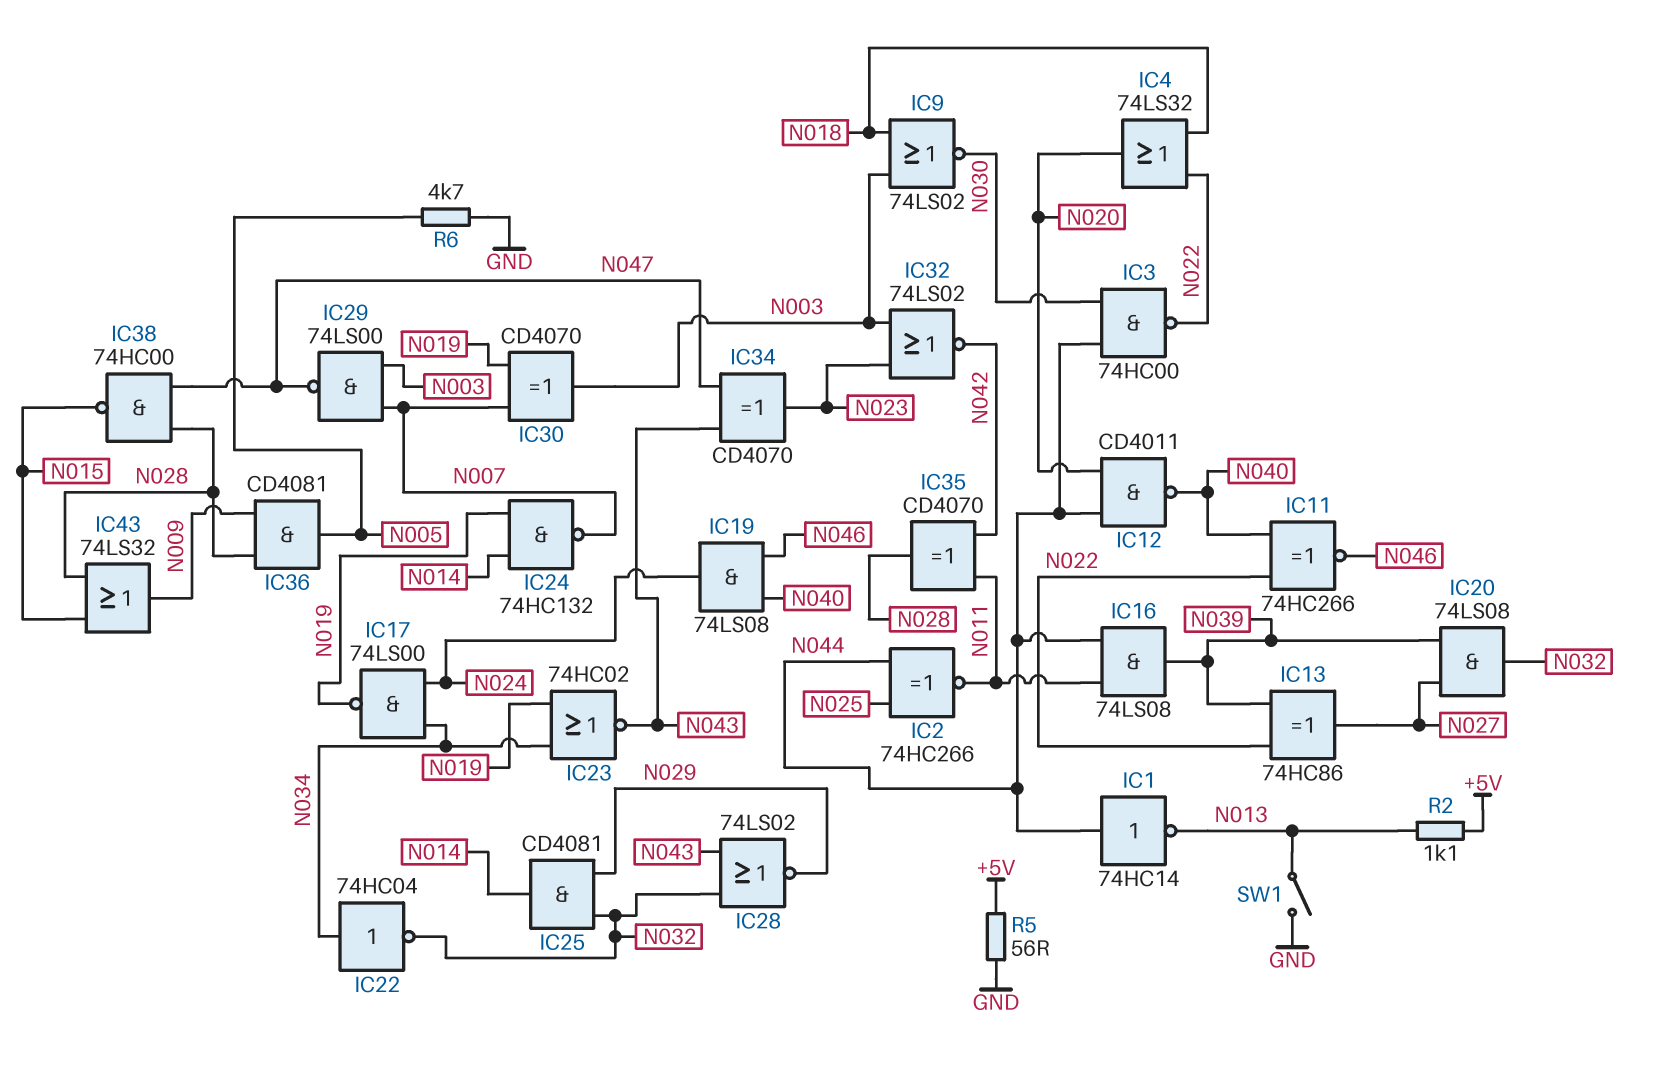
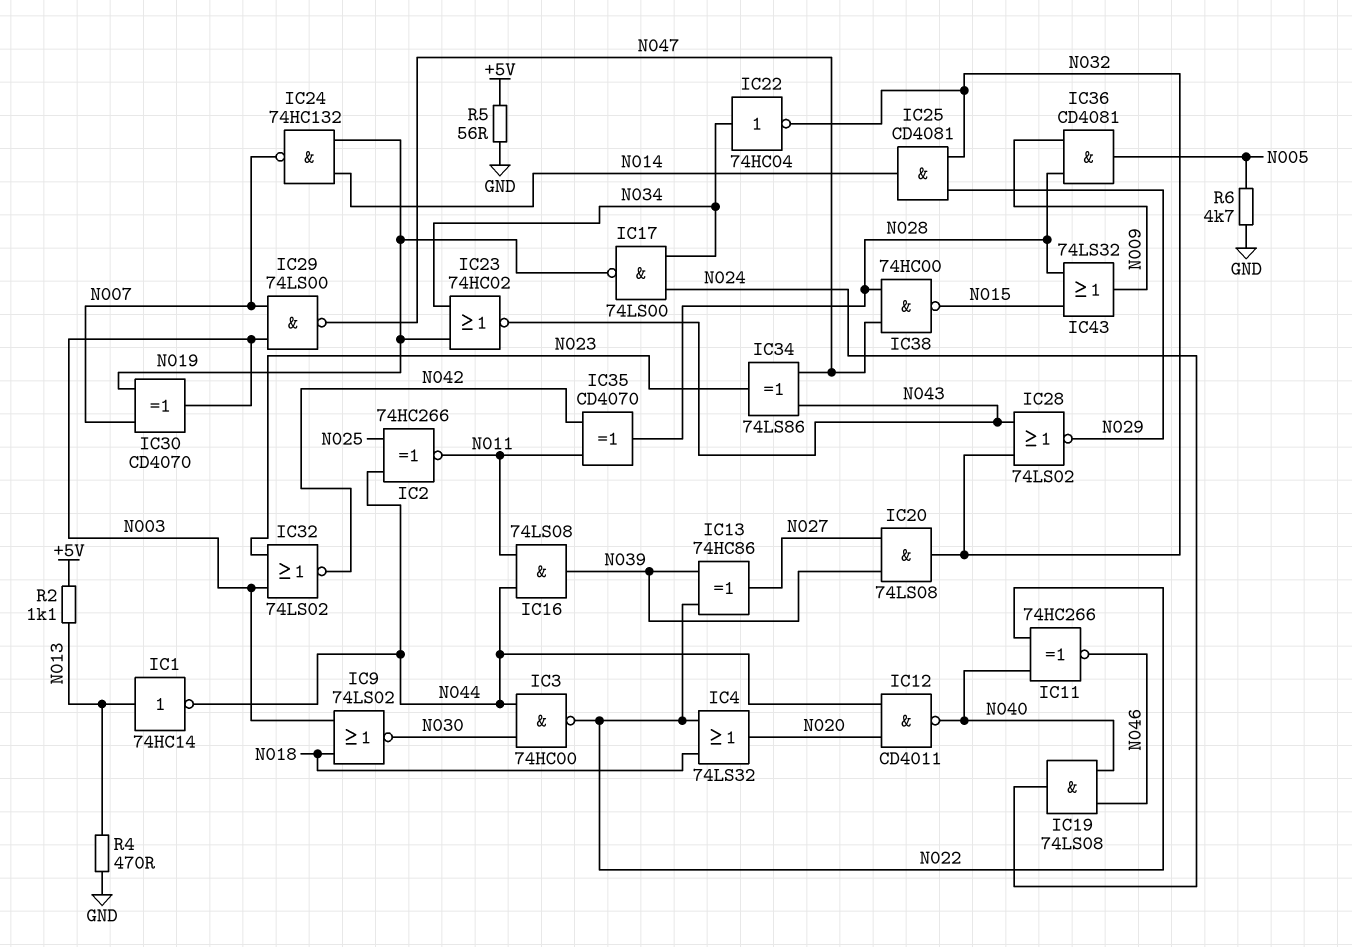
IC1: NOT 74HC14 (in N044, out N013) -> NOT 74HC14 (in N013, out N044)
IC34: XOR CD4070 (in N043, in N047, out N023) -> XOR 74LS86 (in N043, in N047, out N023)
R4: none -> 470 (GND, N013)
SW1: switch (GND, N013) -> none

